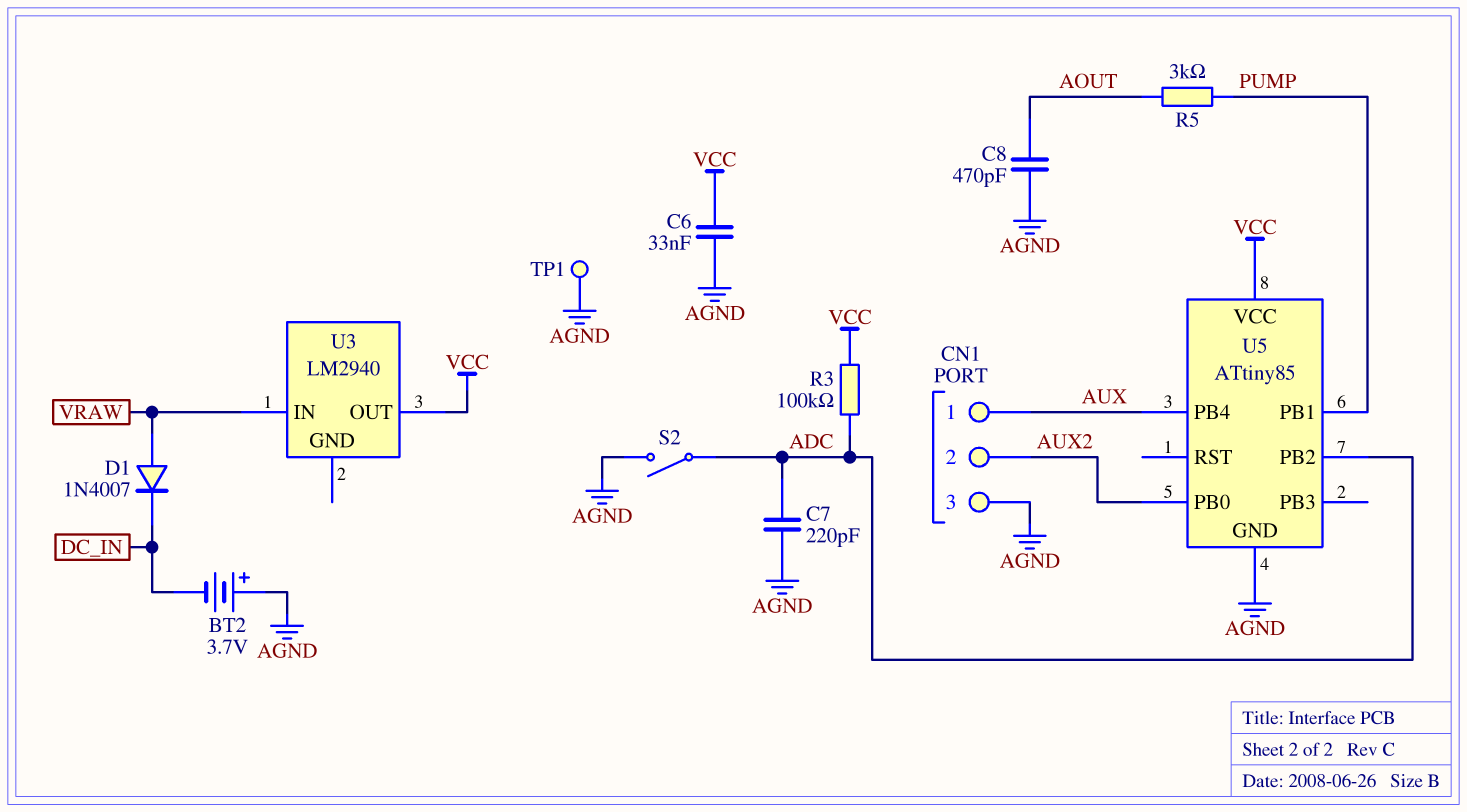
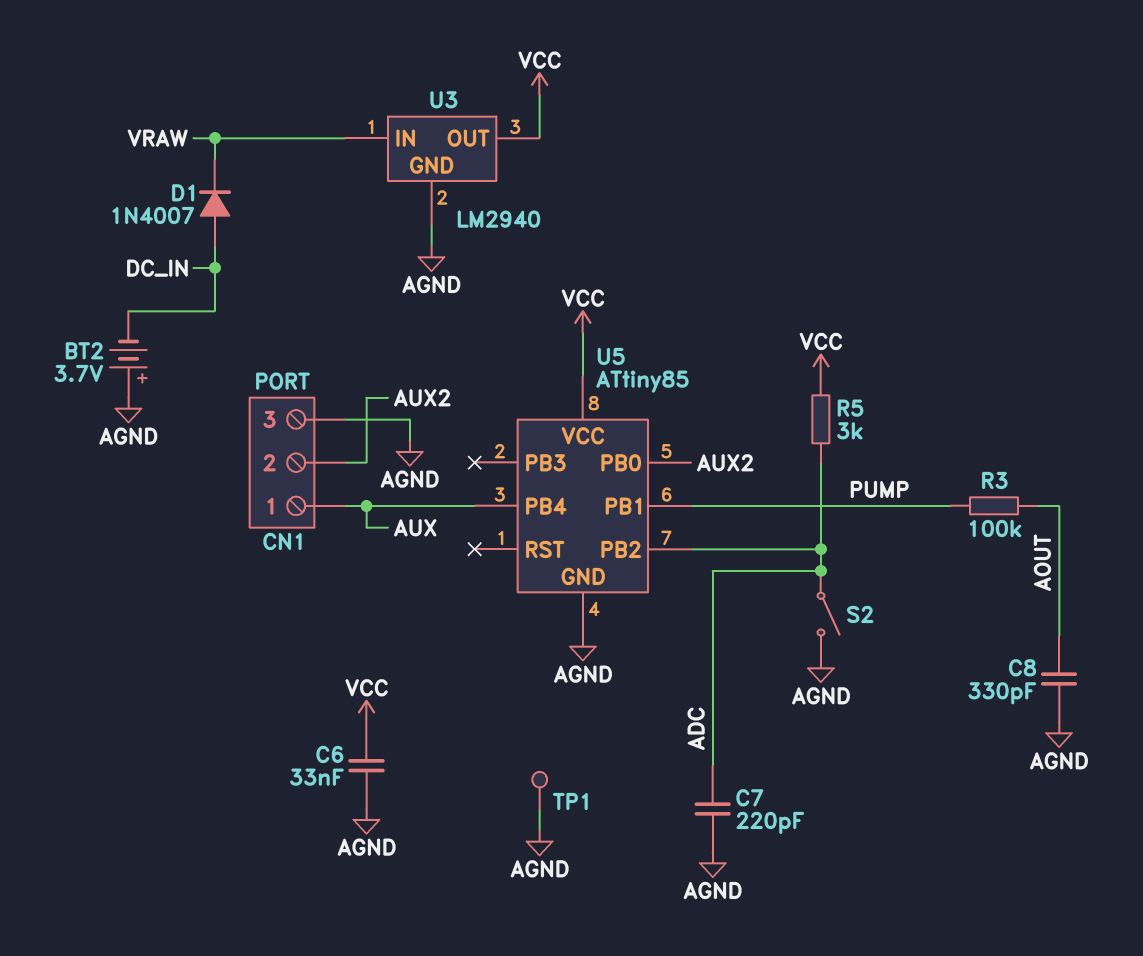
C8: 470pF (AGND, AOUT) -> 330pF (AGND, AOUT)
D1: diode 1N4007 (A VRAW, K DC_IN) -> diode 1N4007 (A DC_IN, K VRAW)
R3: 100k (ADC, VCC) -> 100k (AOUT, PUMP)
R5: 3k (AOUT, PUMP) -> 3k (ADC, VCC)
U3 pin GND: none -> AGND

